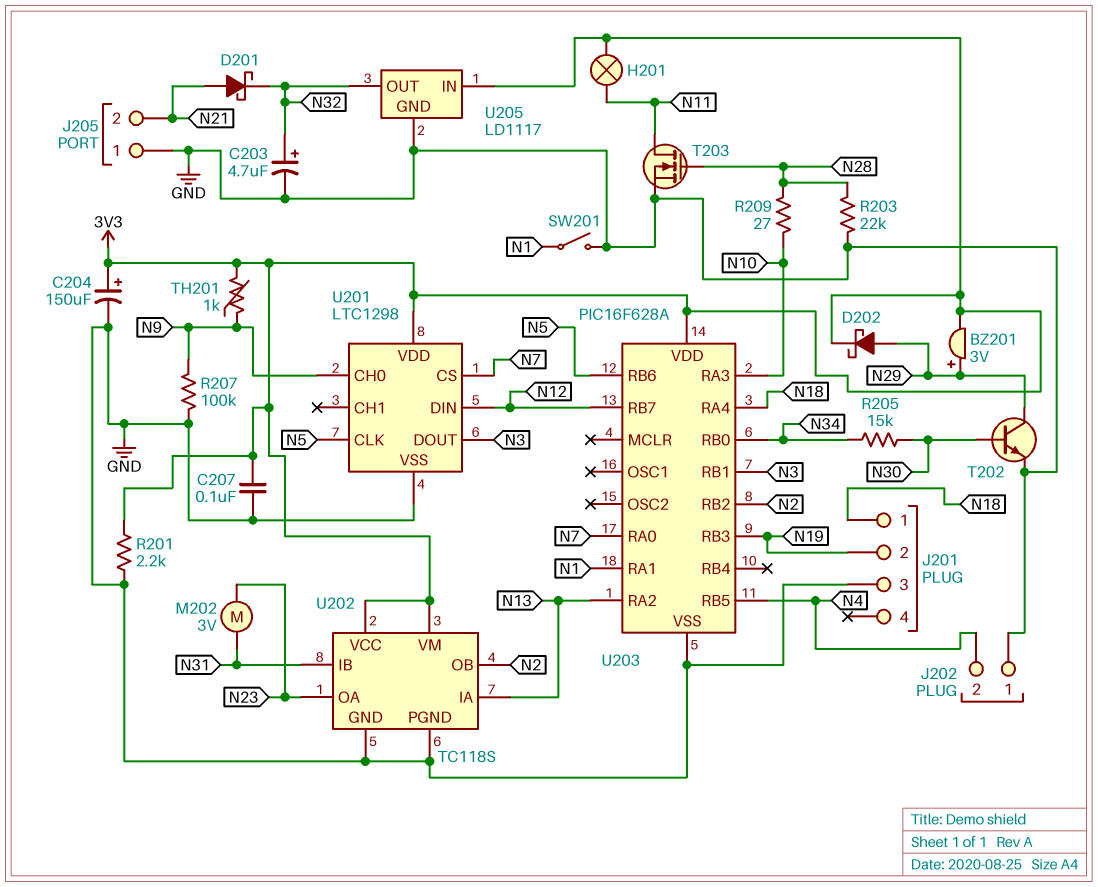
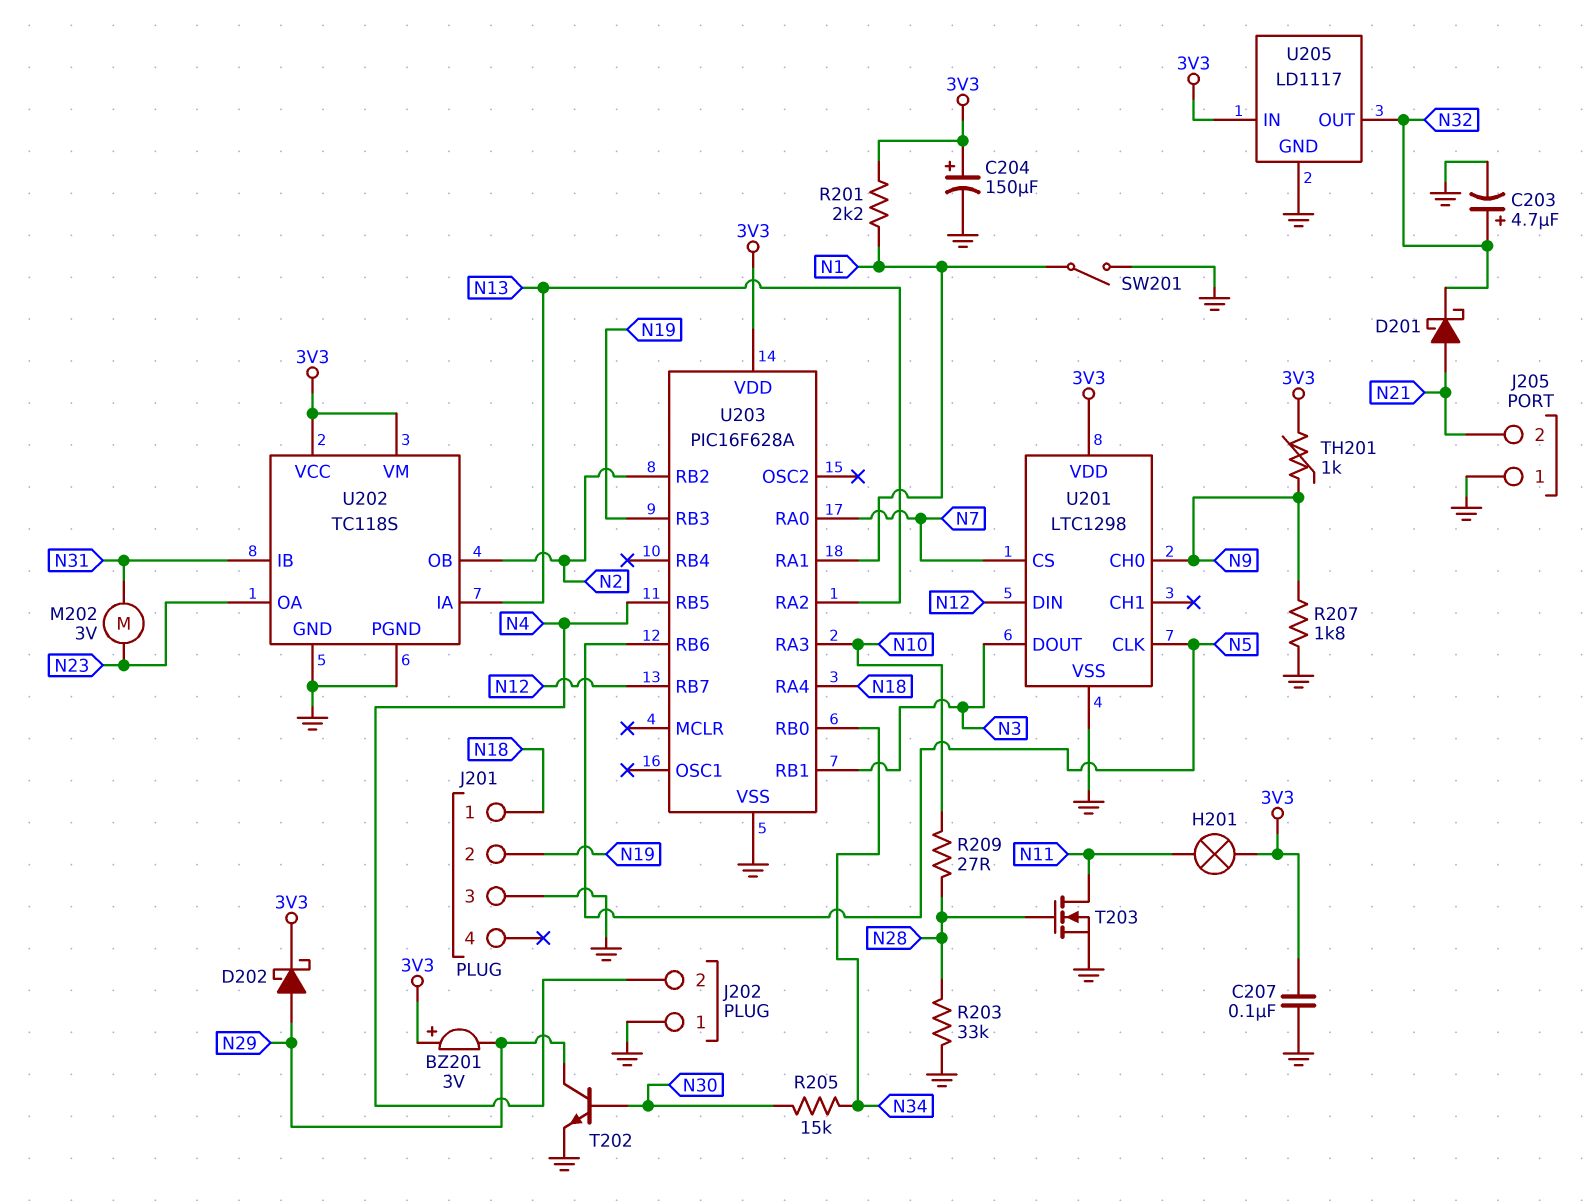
BZ201: buzzer 3V (plus N29, minus 3V3) -> buzzer 3V (plus 3V3, minus N29)
R201: 2.2k (3V3, GND) -> 2.2k (3V3, N1)
R203: 22k (GND, N28) -> 33k (GND, N28)
R207: 100k (GND, N9) -> 1.8k (GND, N9)

